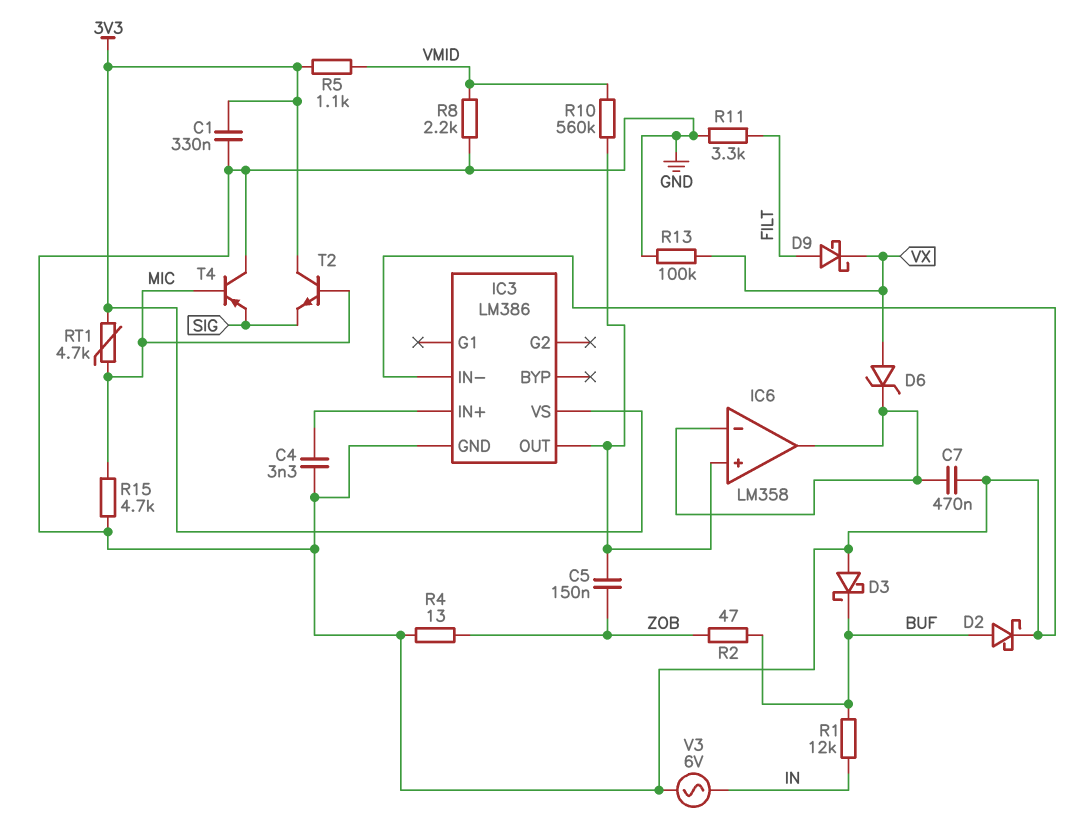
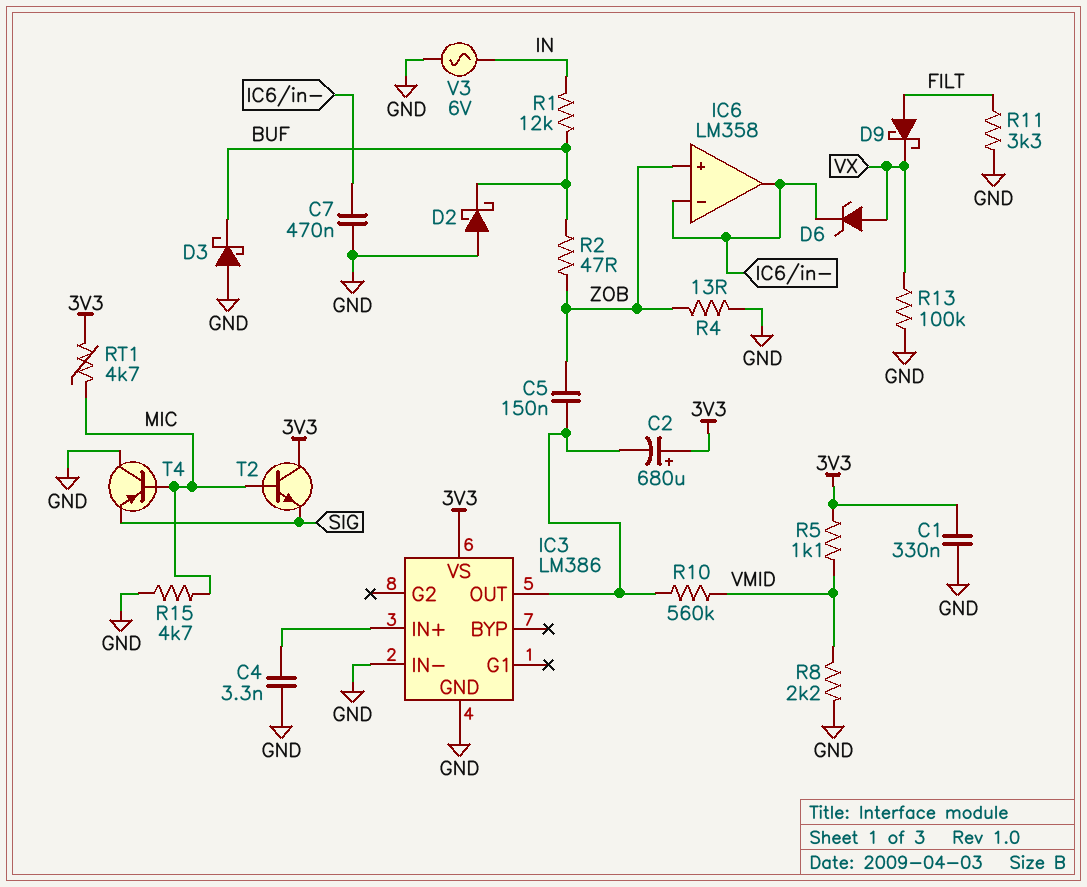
C2: none -> 680uF (plus 3V3, minus IC3/OUT)
D2: schottky (A BUF, K GND) -> schottky (A GND, K BUF)
IC6 pin in+: IC3/OUT -> ZOB

